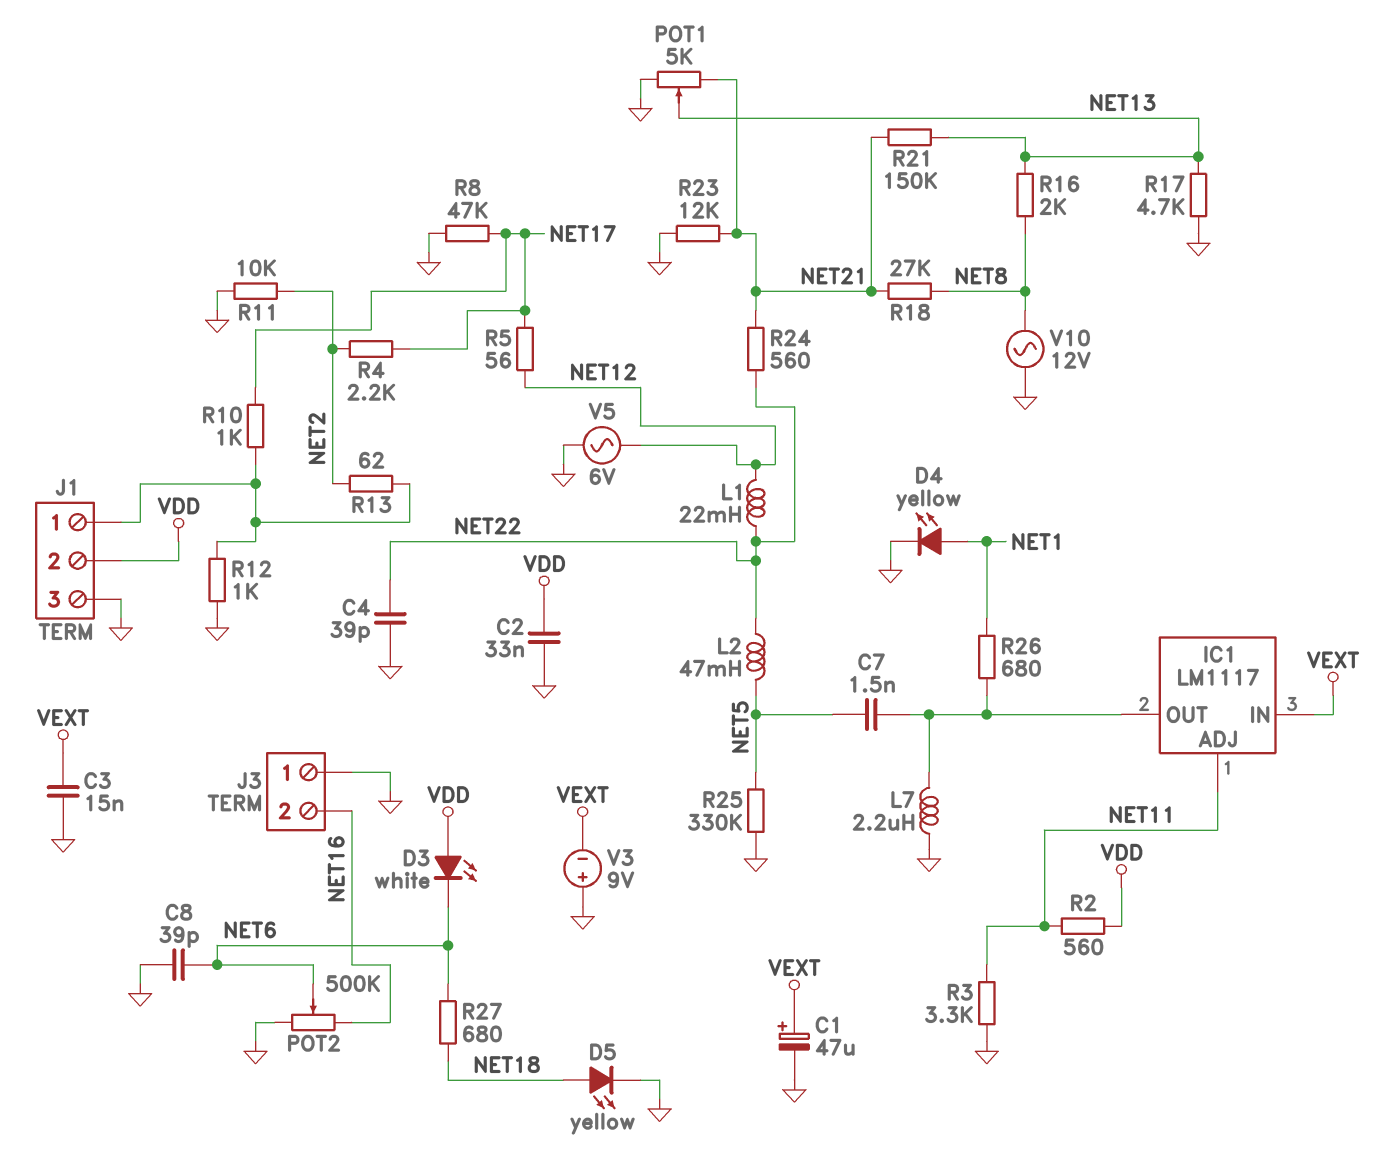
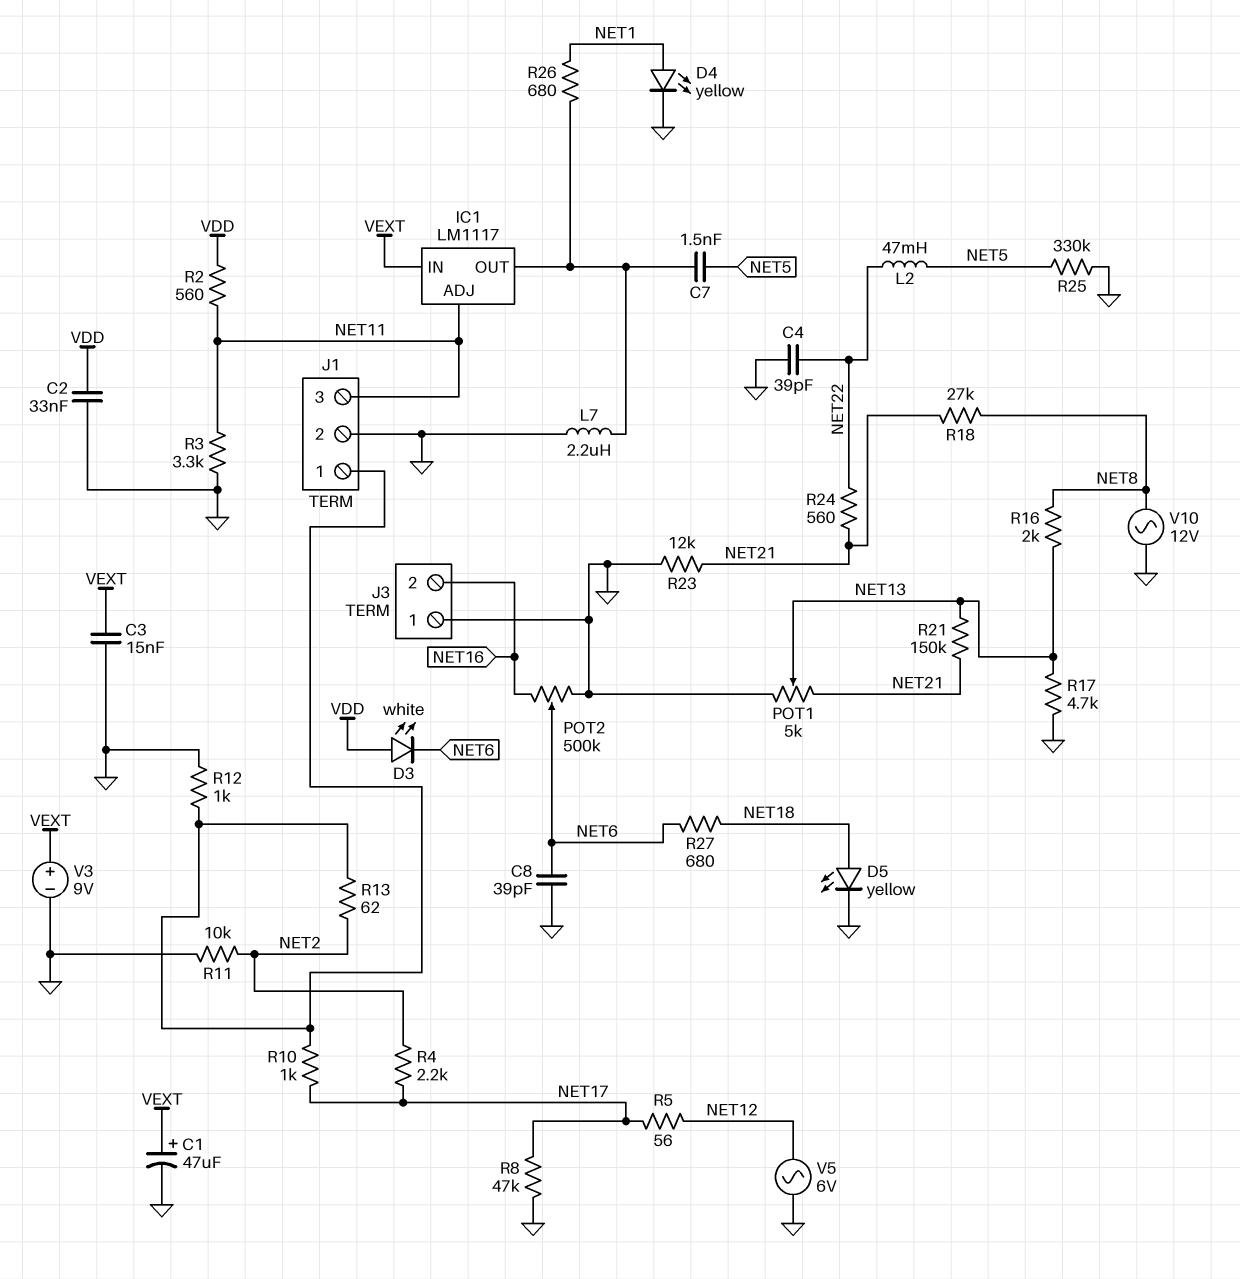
J1 pin 2: VDD -> GND
J1 pin 3: GND -> NET11
L1: 22mH (NET12, NET22) -> none
V3: 9V (plus GND, minus VEXT) -> 9V (plus VEXT, minus GND)

